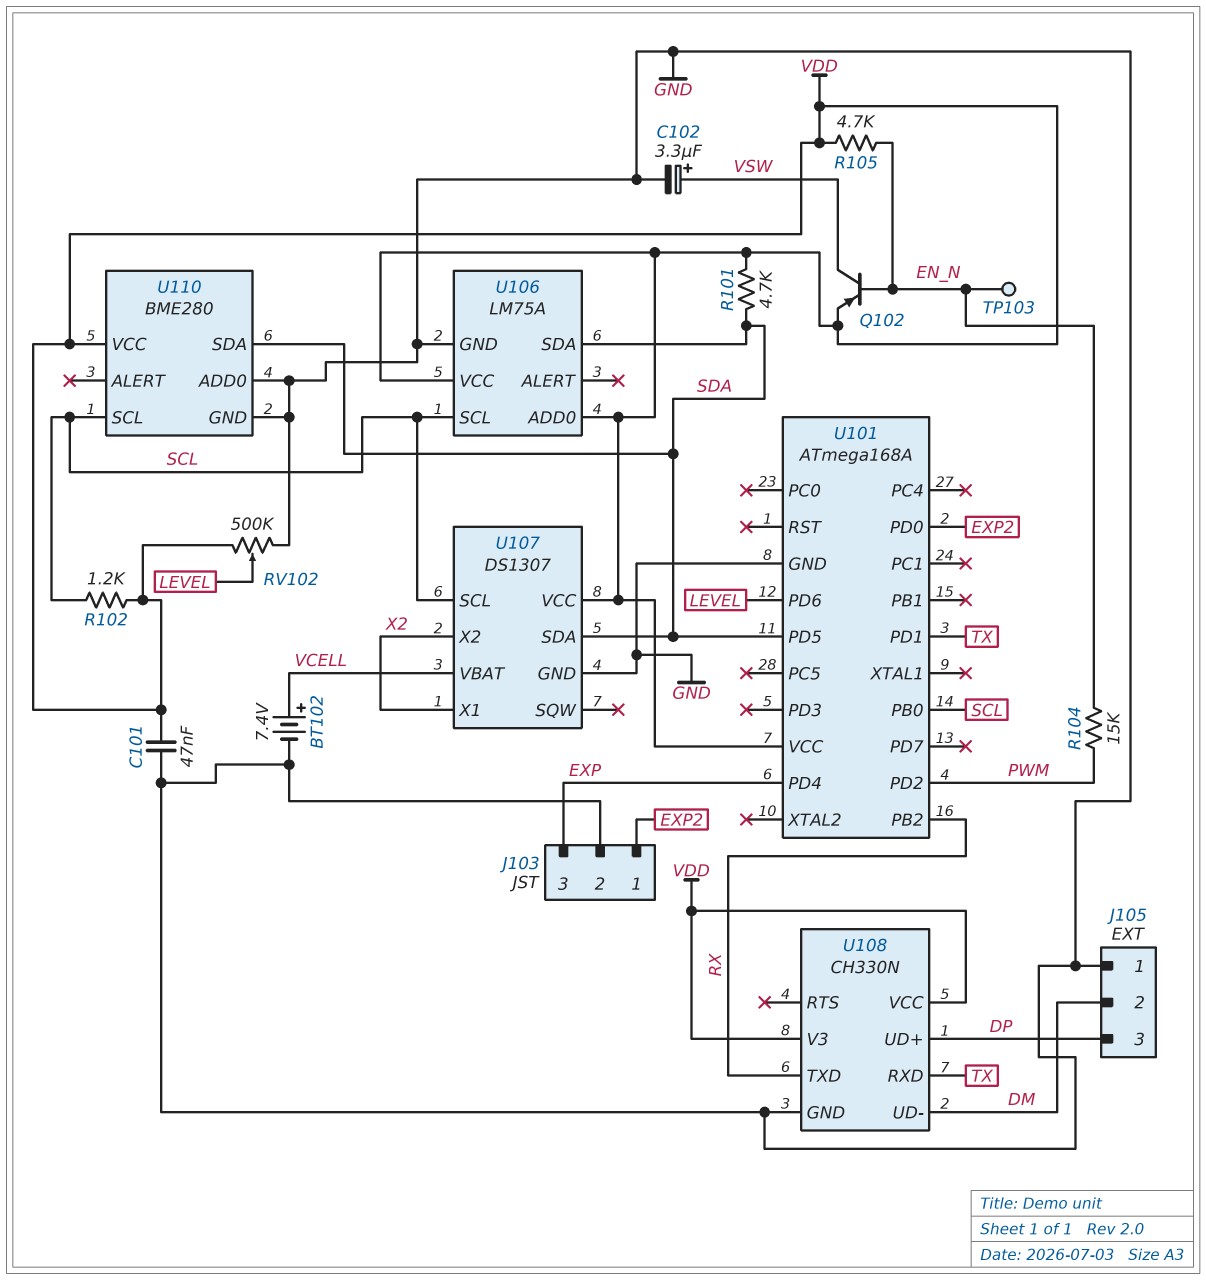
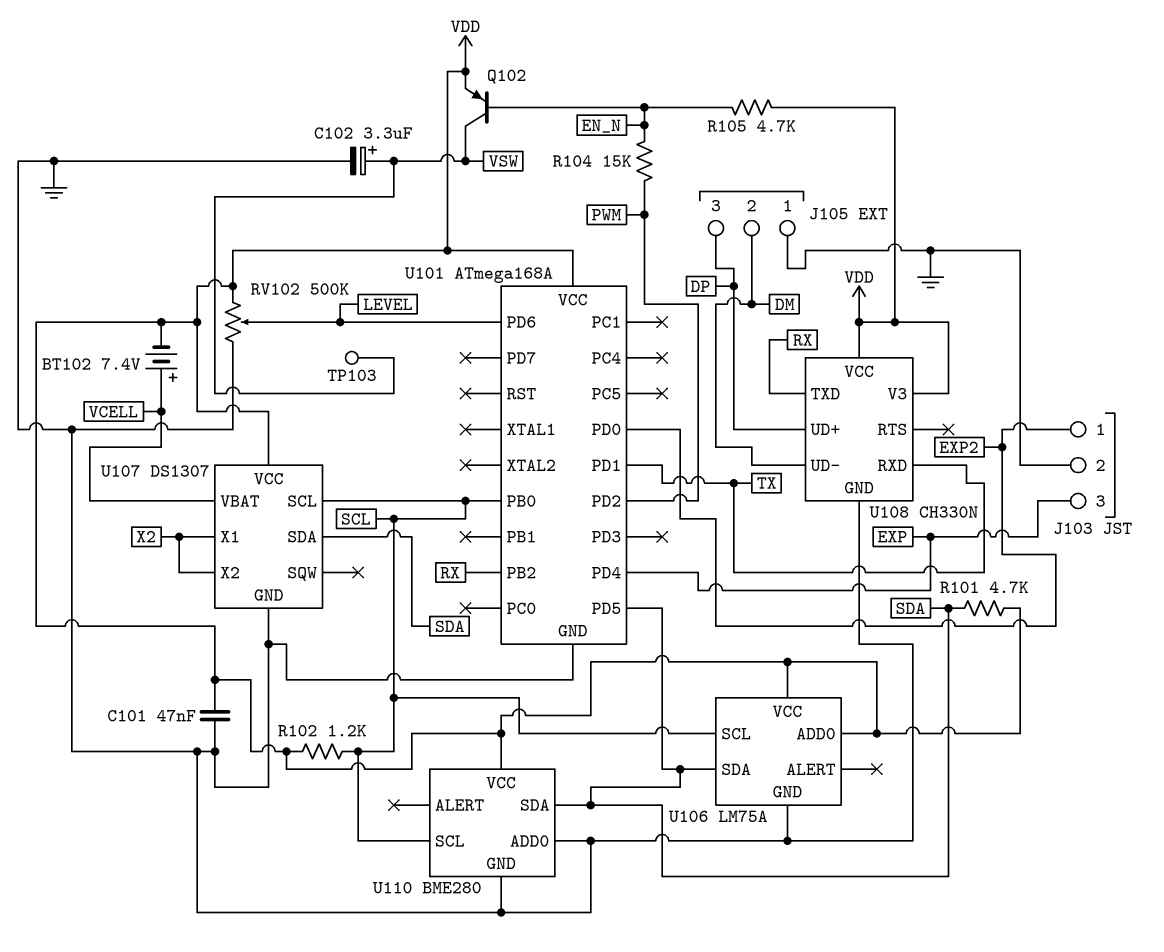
BT102: 7.4V (plus VCELL, minus GND) -> 7.4V (plus VCELL, minus VDD)
TP103: test point (EN_N) -> test point (VSW)

